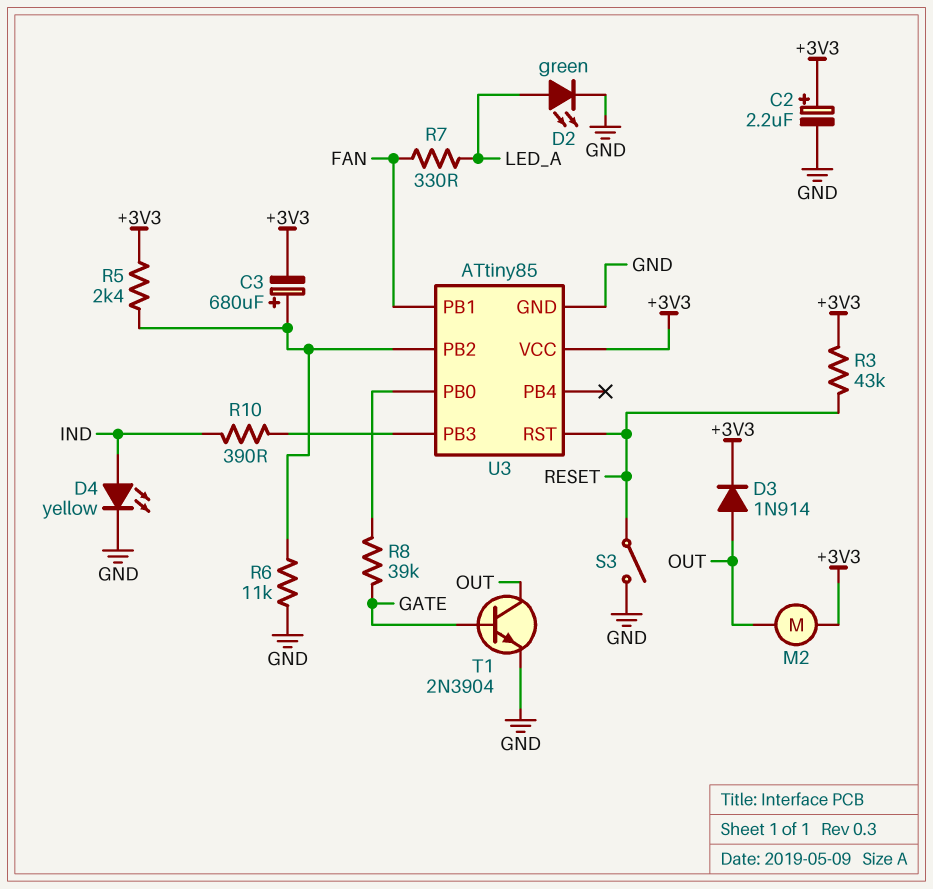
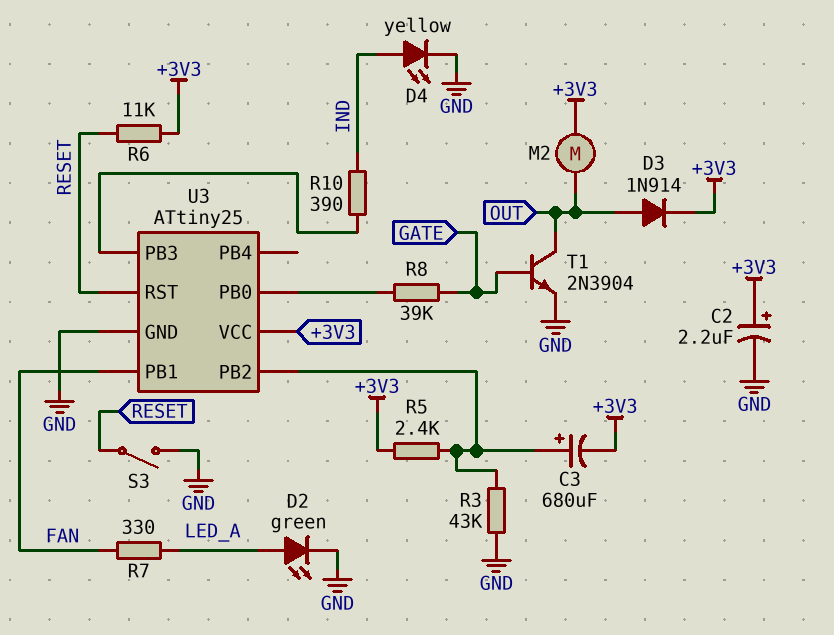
R3: 43k (+3V3, RESET) -> 43k (GND, U3/PB2)
R6: 11k (GND, U3/PB2) -> 11k (+3V3, RESET)
U3: ATtiny85 -> ATtiny25

